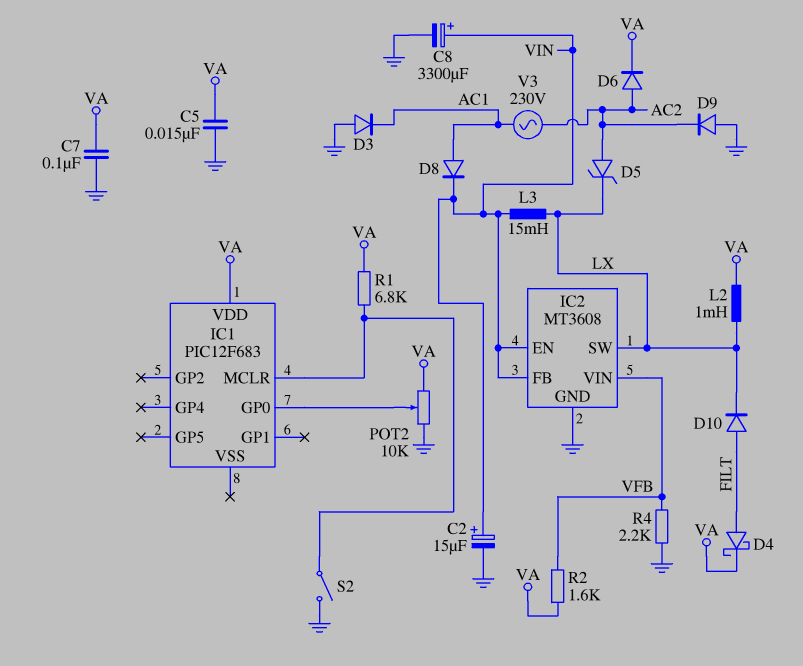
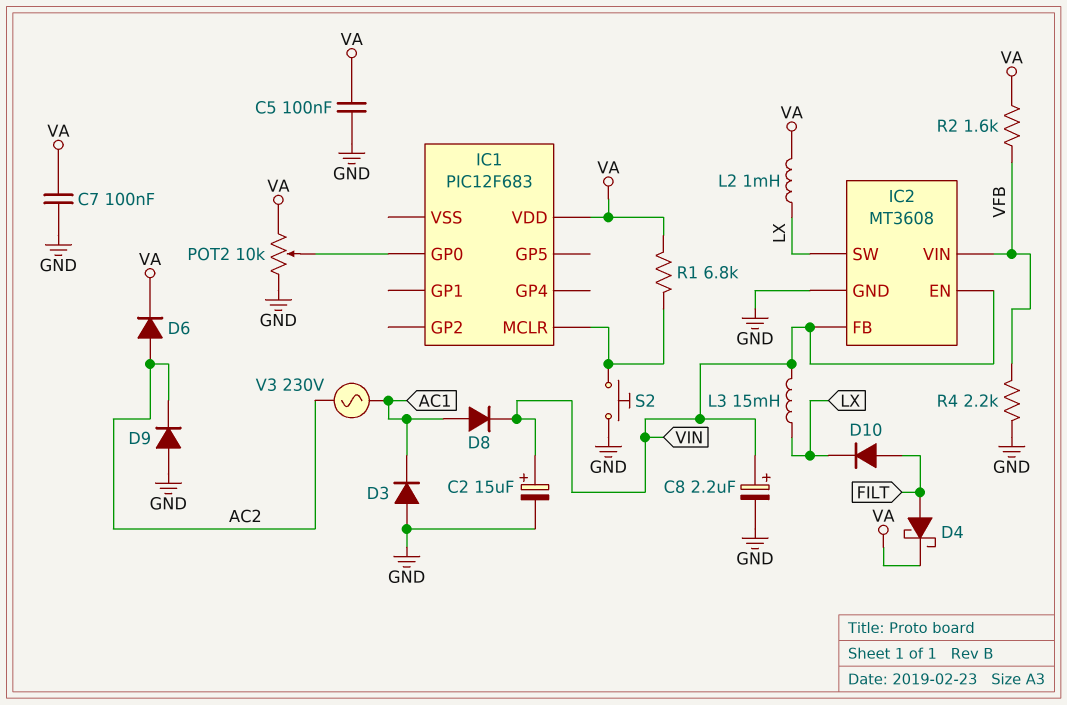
C5: 15nF (GND, VA) -> 100nF (GND, VA)
C8: 3300uF (plus VIN, minus GND) -> 2.2uF (plus VIN, minus GND)
D5: zener (A AC2, K LX) -> none
S2: switch (GND, IC1/MCLR) -> button (GND, IC1/MCLR)

